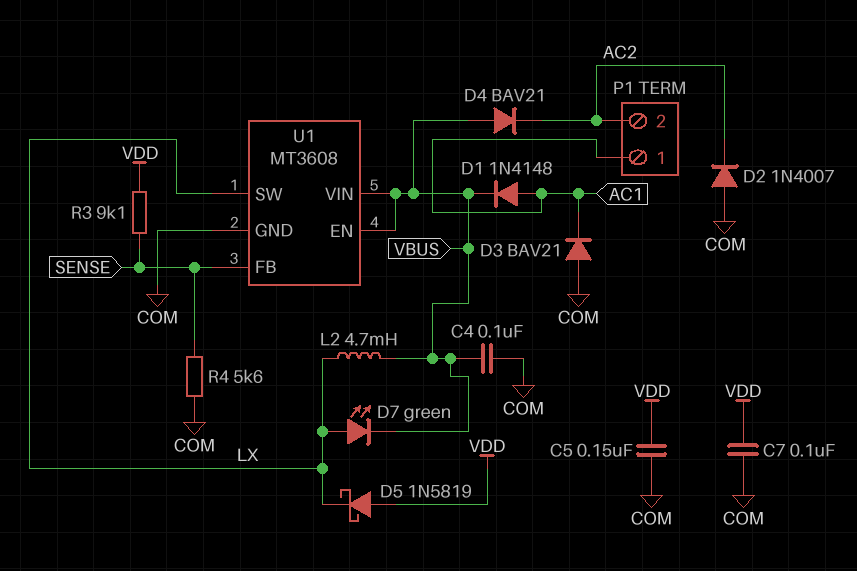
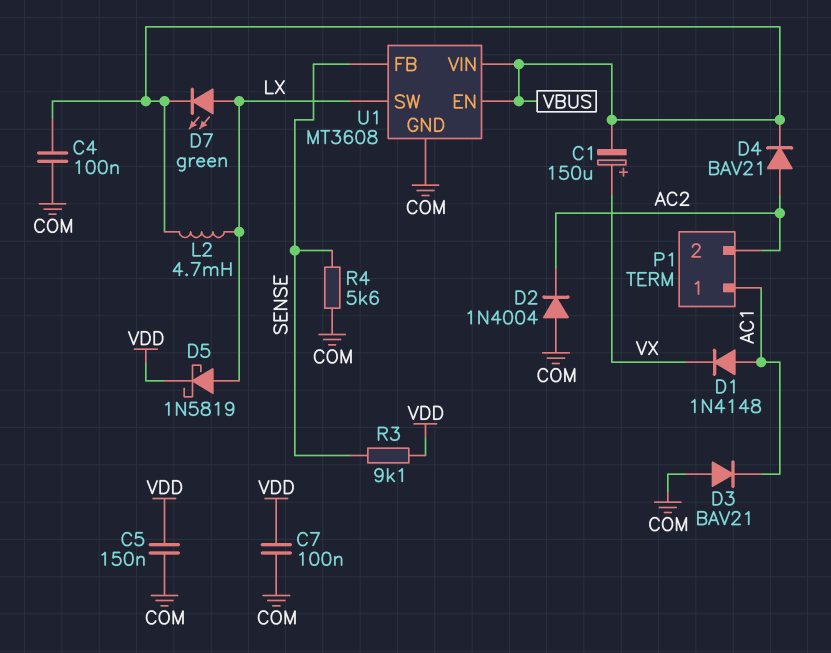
C1: none -> 150uF (plus VX, minus VBUS)
D1: diode 1N4148 (A AC1, K VBUS) -> diode 1N4148 (A AC1, K VX)
D2: diode 1N4007 (A COM, K AC2) -> diode 1N4004 (A COM, K AC2)
D4: diode BAV21 (A VBUS, K AC2) -> diode BAV21 (A AC2, K VBUS)
D5: schottky 1N5819 (A VDD, K LX) -> schottky 1N5819 (A LX, K VDD)

